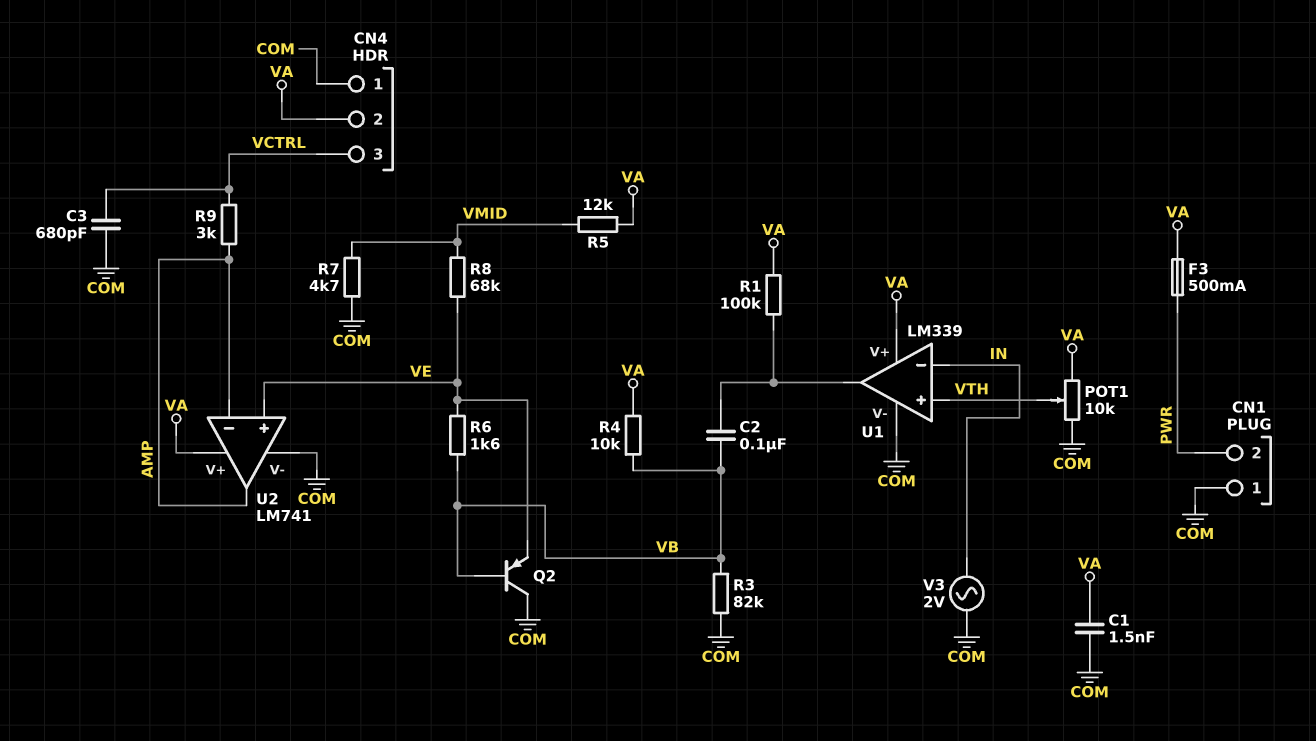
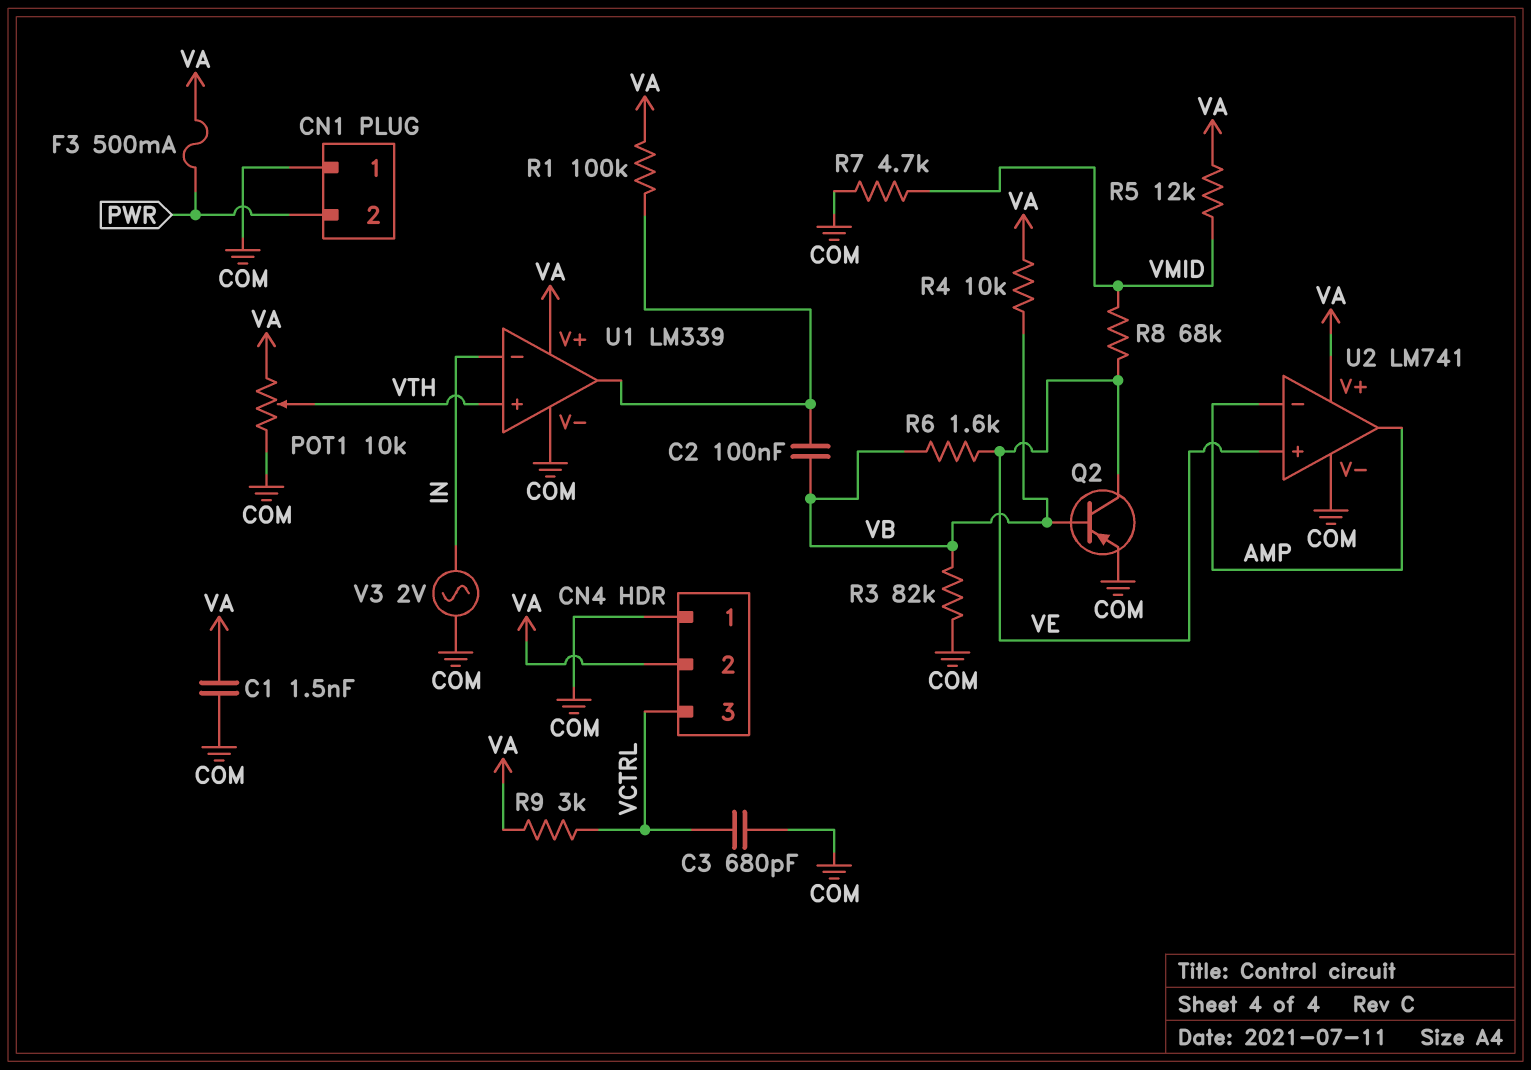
Q2: PNP (B VB, C COM, E VE) -> PNP (B VB, C VE, E COM)
R9: 3k (AMP, VCTRL) -> 3k (VA, VCTRL)

